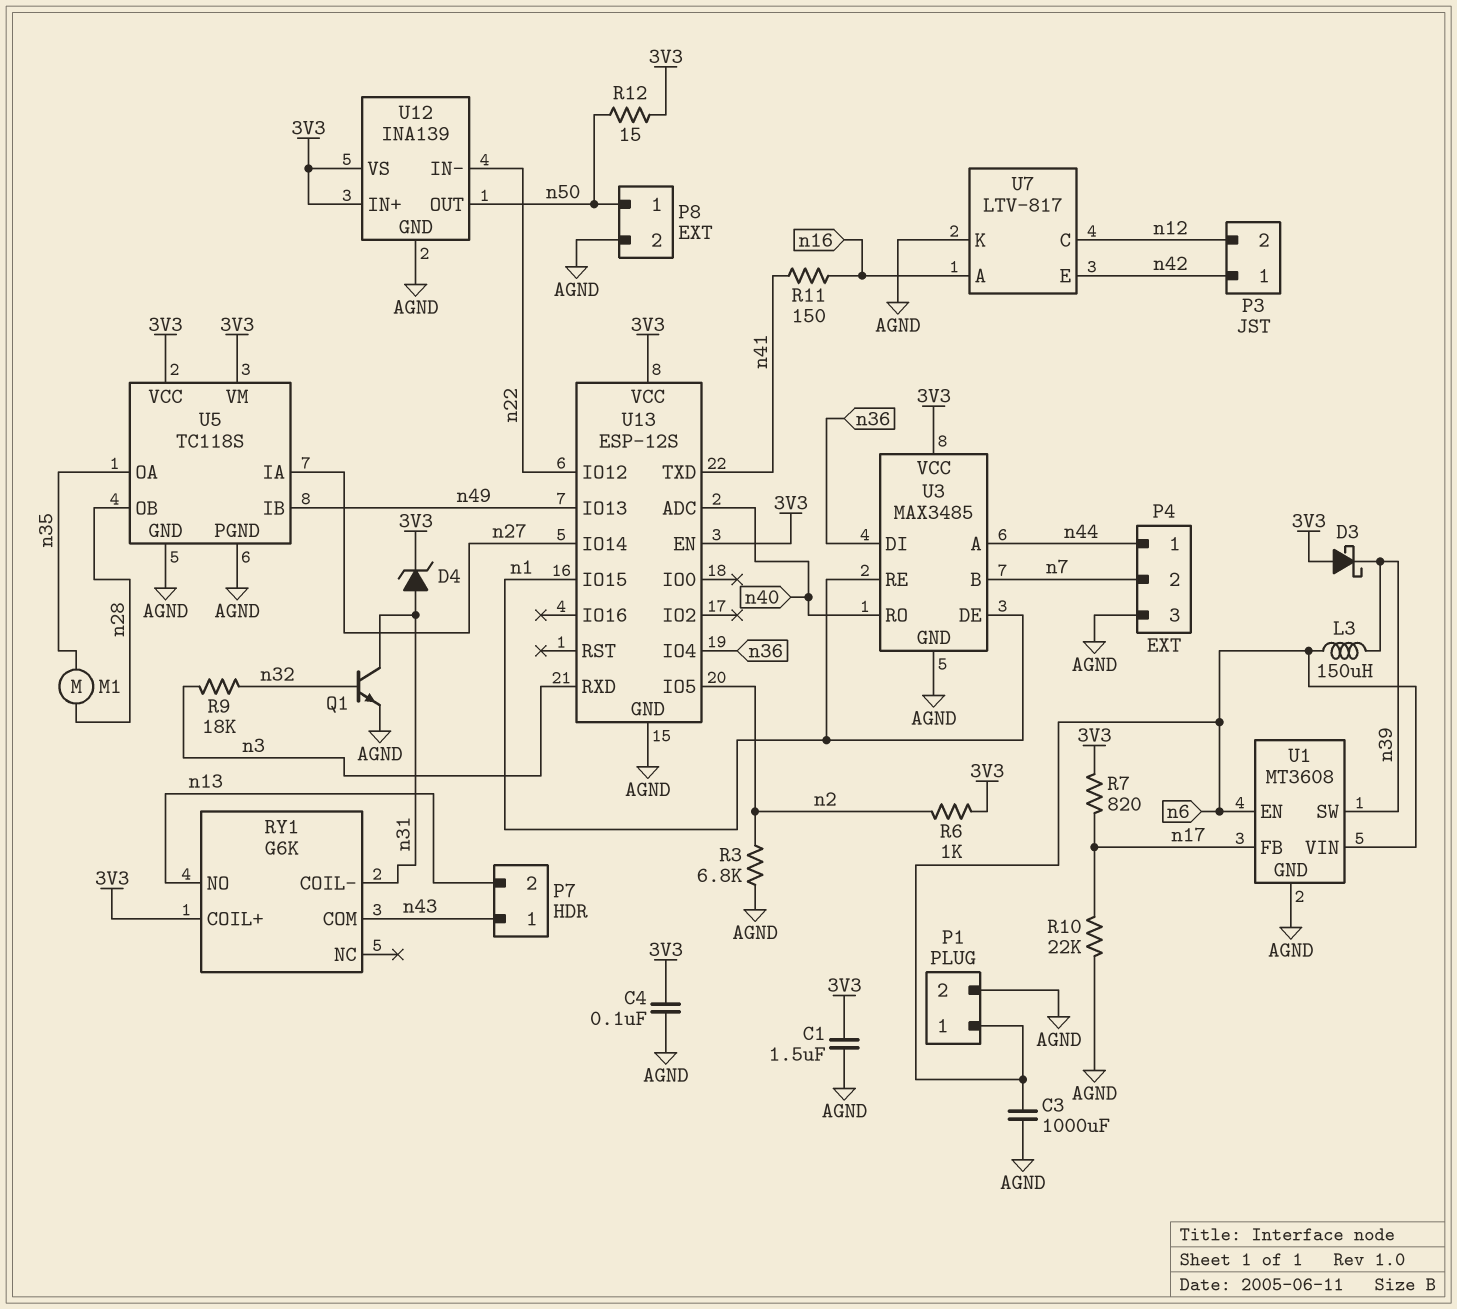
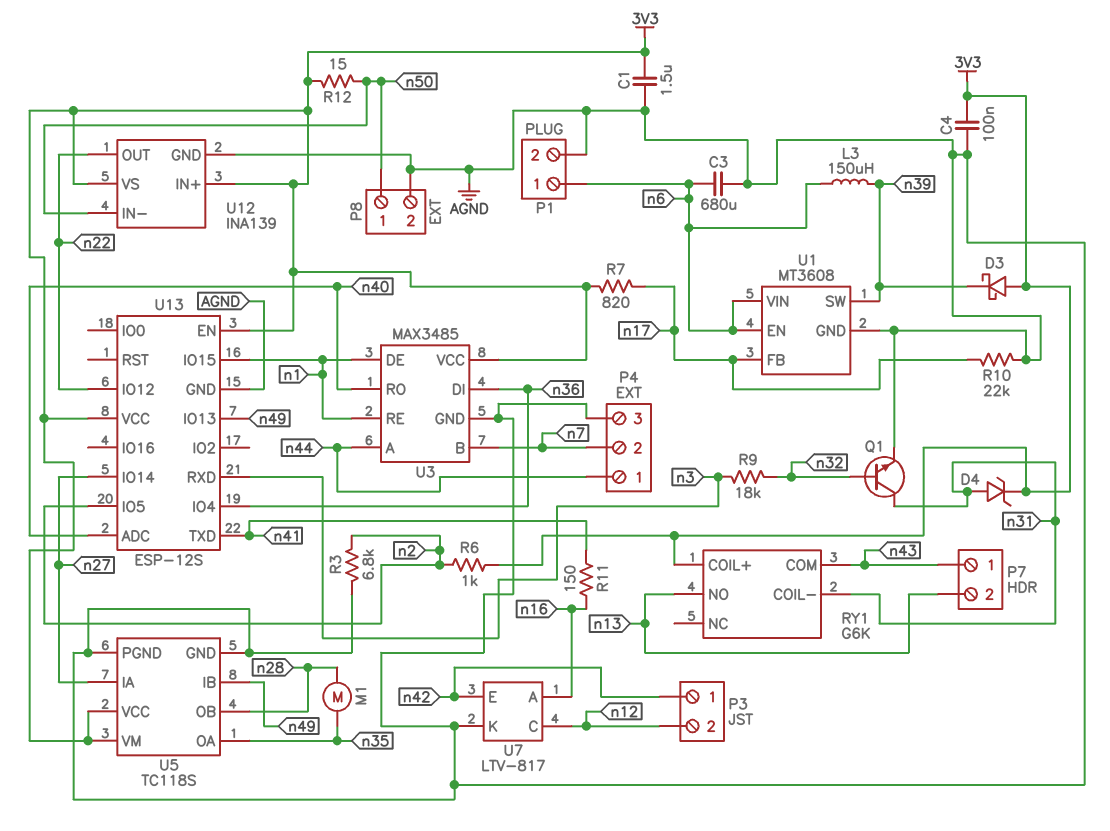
C3: 1000uF (AGND, n6) -> 680uF (AGND, n6)
U12 pin IN-: n22 -> n50
U12 pin OUT: n50 -> n22

